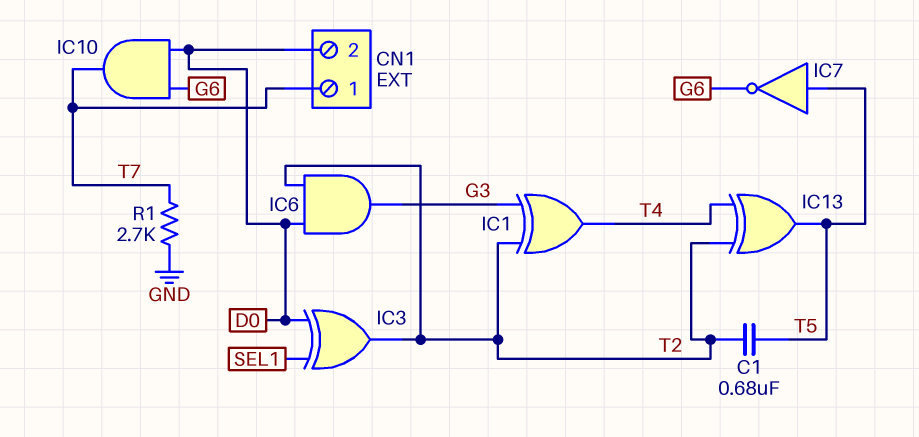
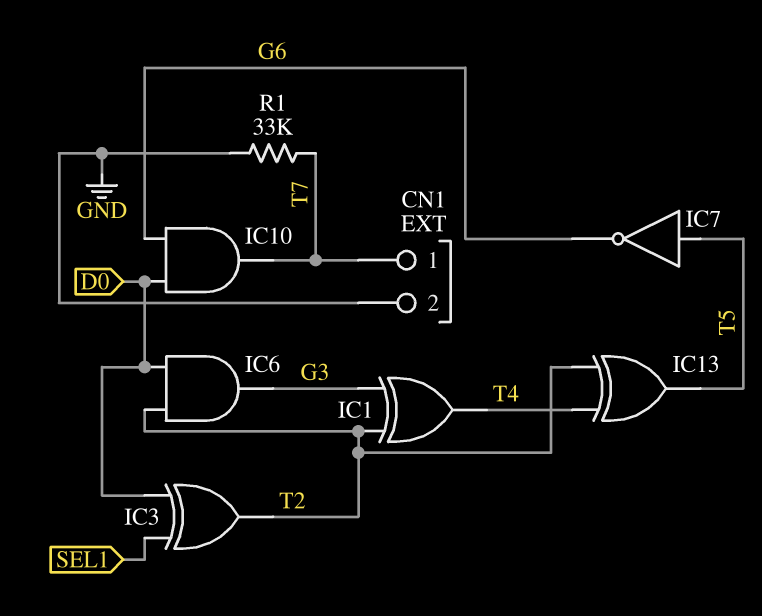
C1: 680nF (T2, T5) -> none
CN1 pin 2: D0 -> GND
R1: 2.7k (GND, T7) -> 33k (GND, T7)

